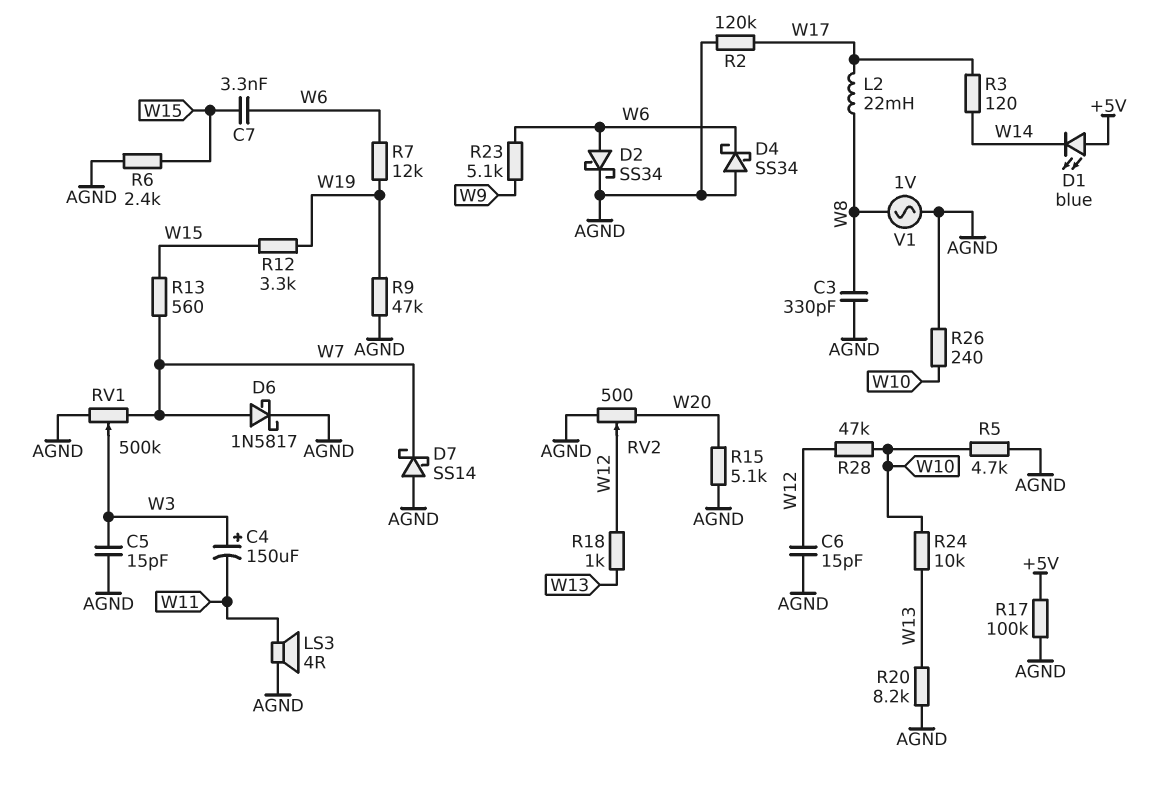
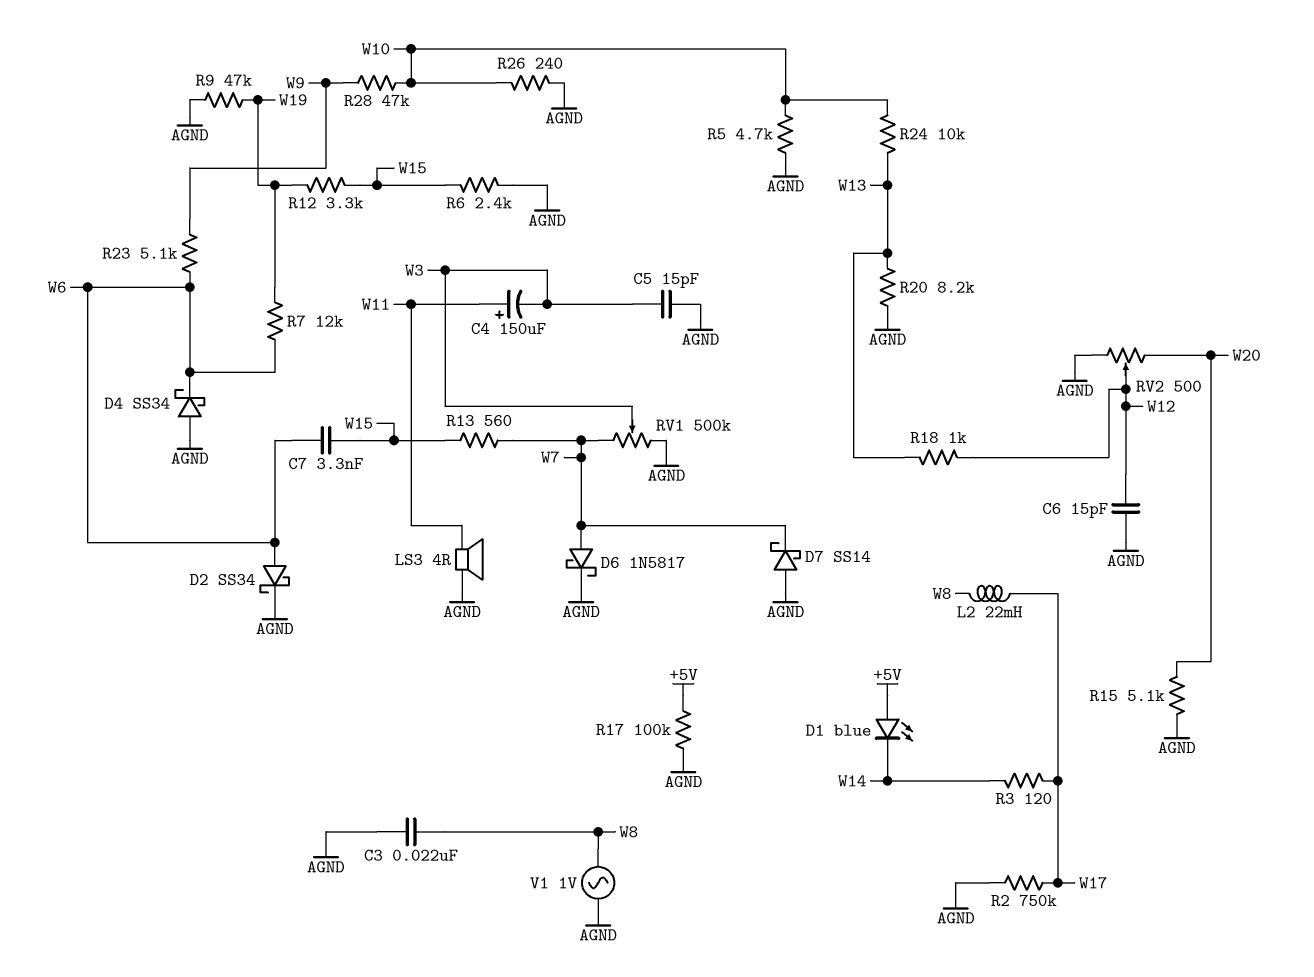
C3: 330pF (AGND, W8) -> 22nF (AGND, W8)
C4: 150uF (plus W3, minus W11) -> 150uF (plus W11, minus W3)
R2: 120k (AGND, W17) -> 750k (AGND, W17)
R28: 47k (W10, W12) -> 47k (W9, W10)

